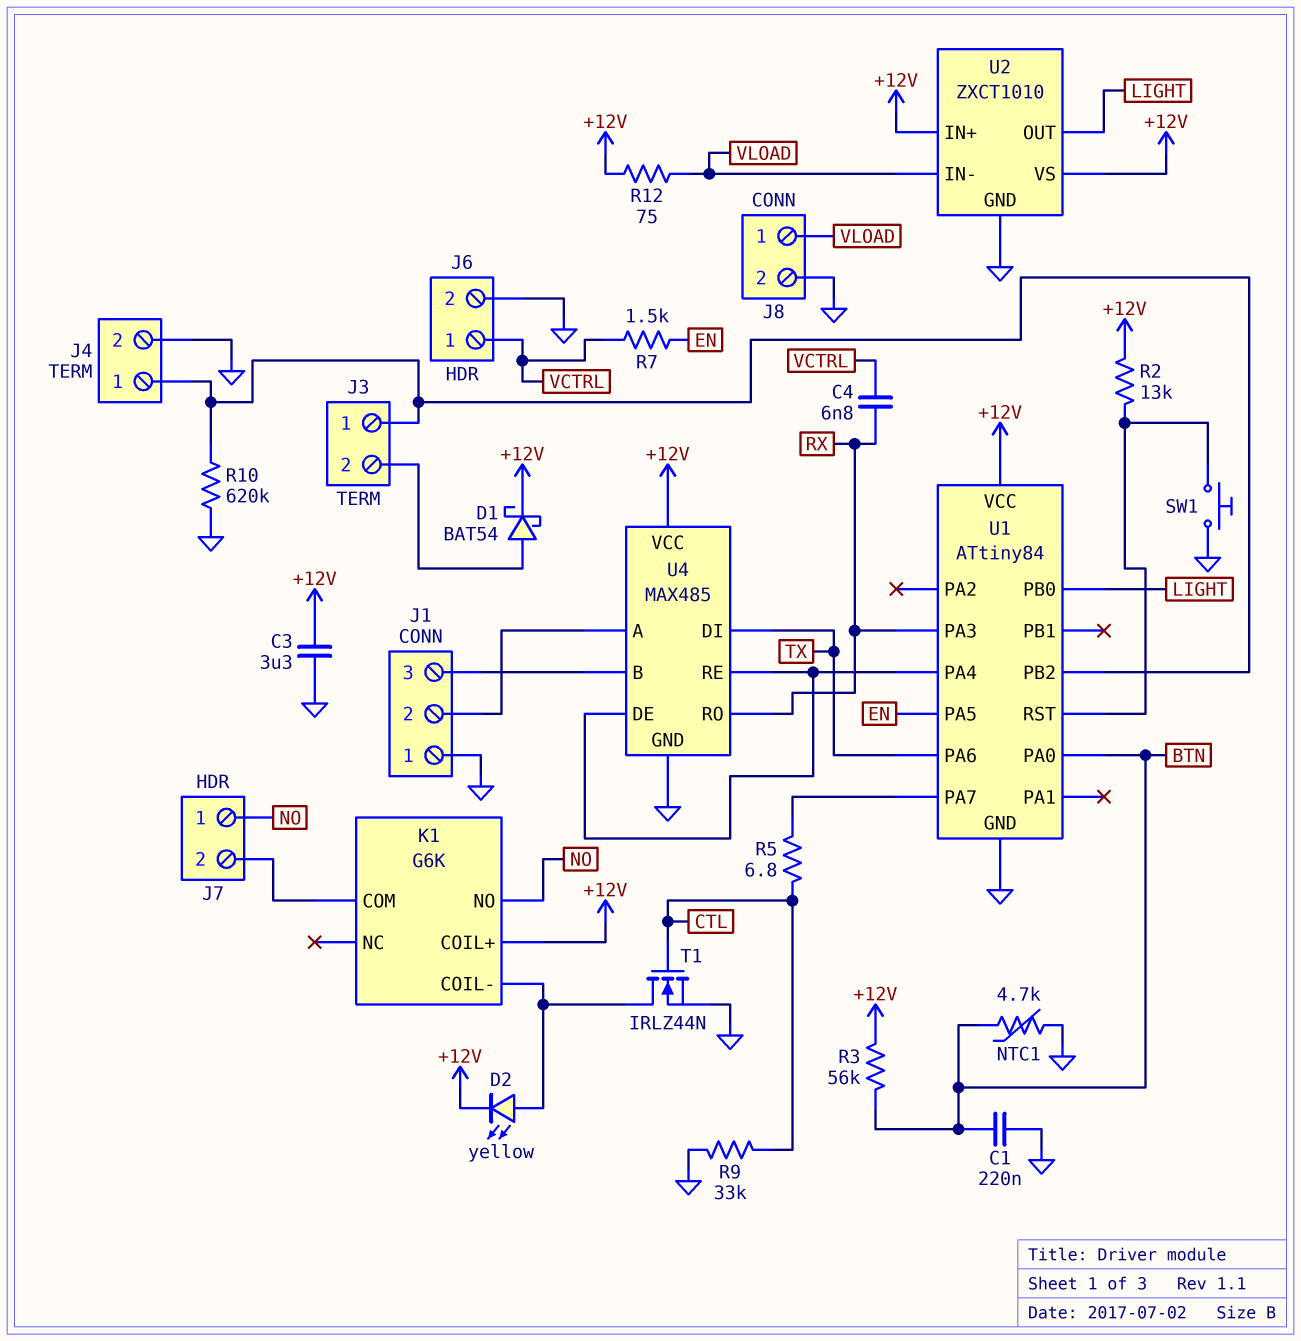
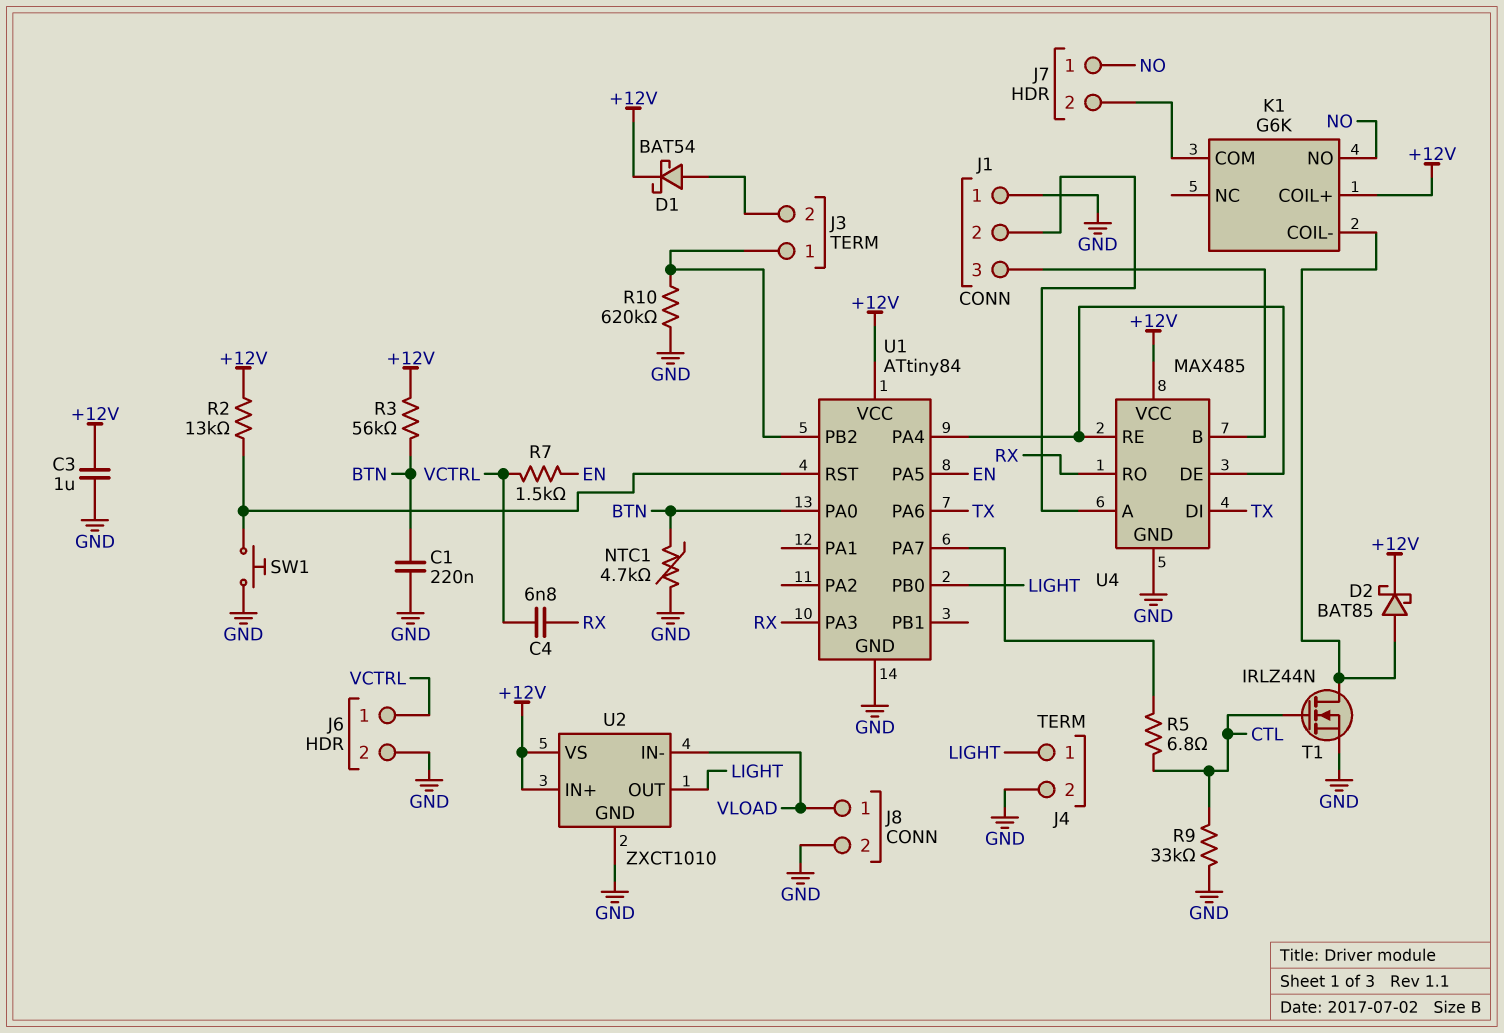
C3: 3.3uF (+12V, GND) -> 1uF (+12V, GND)
D2: LED yellow (A K1/COIL-, K +12V) -> schottky BAT85 (A K1/COIL-, K +12V)
J4 pin 1: J3/1 -> LIGHT
R12: 75 (+12V, VLOAD) -> none

